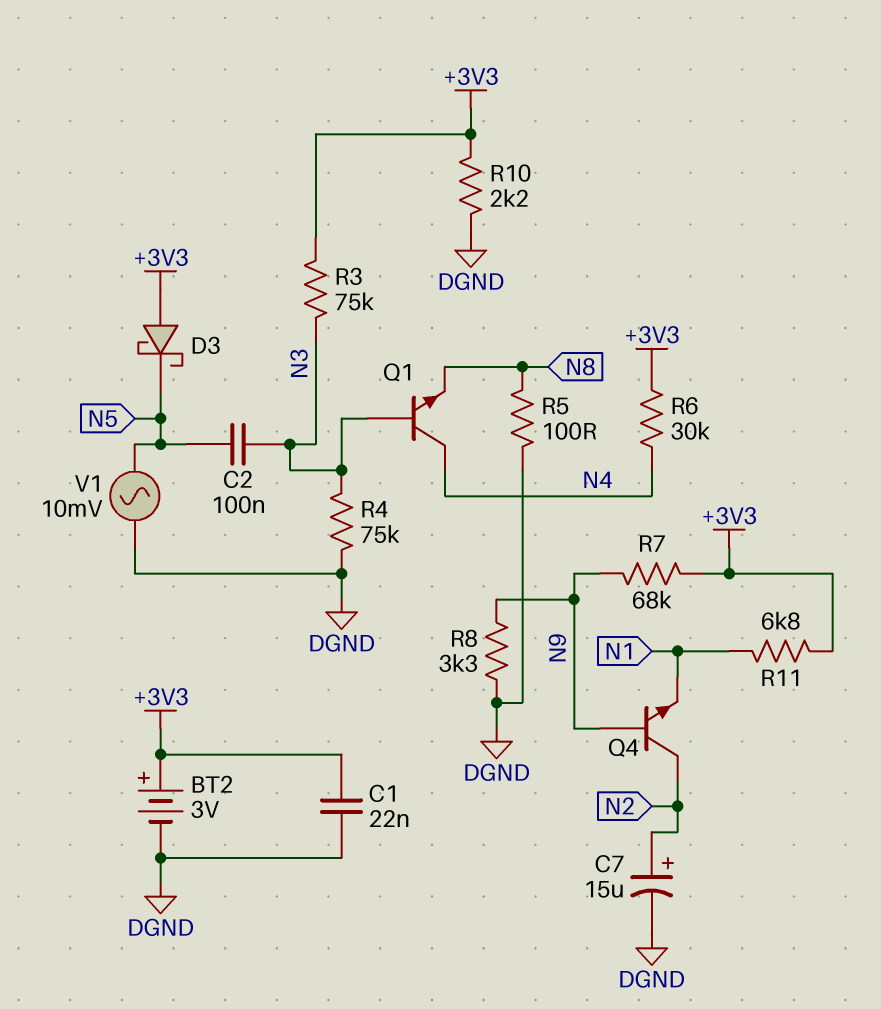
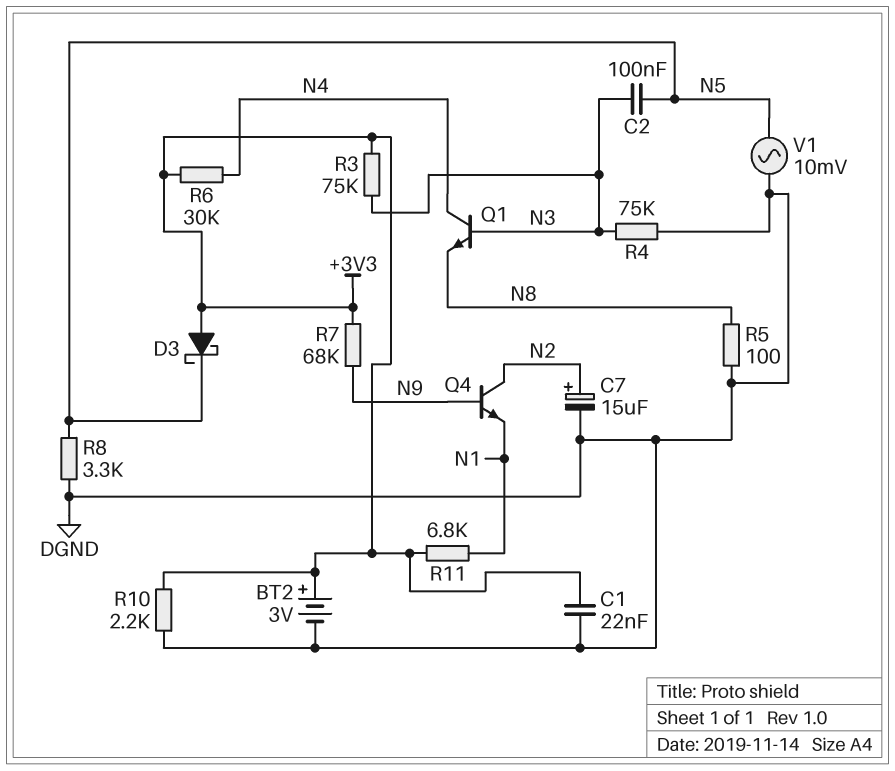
R8: 3.3k (DGND, N9) -> 3.3k (DGND, N5)

